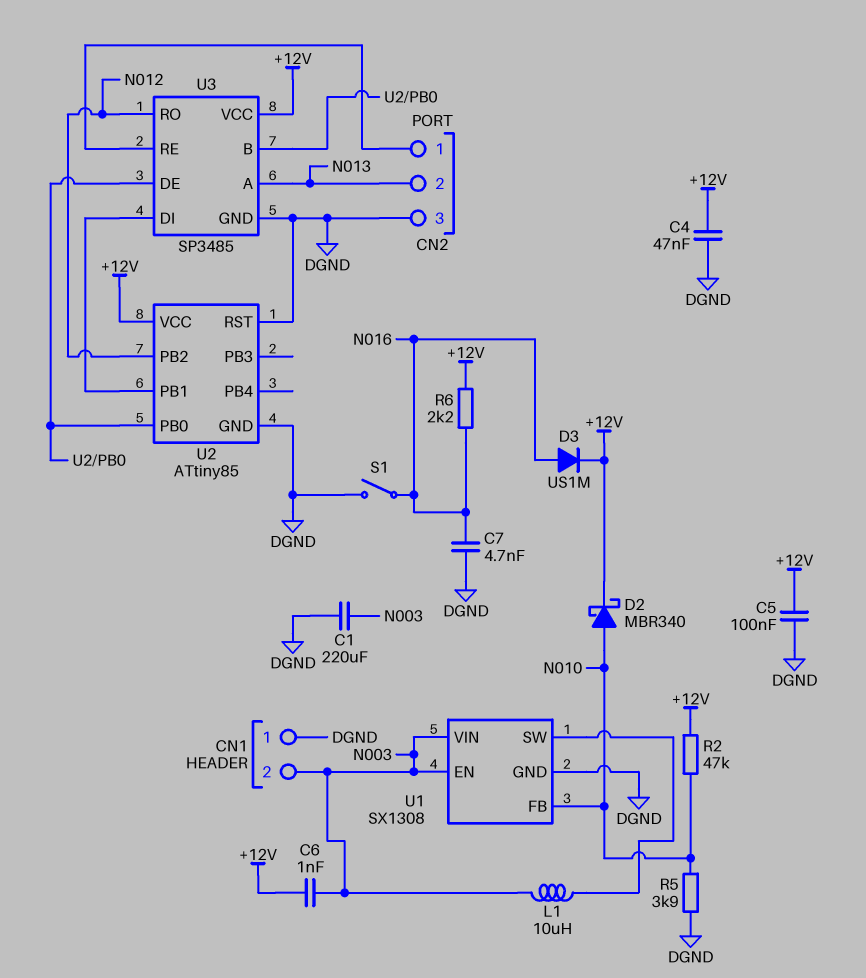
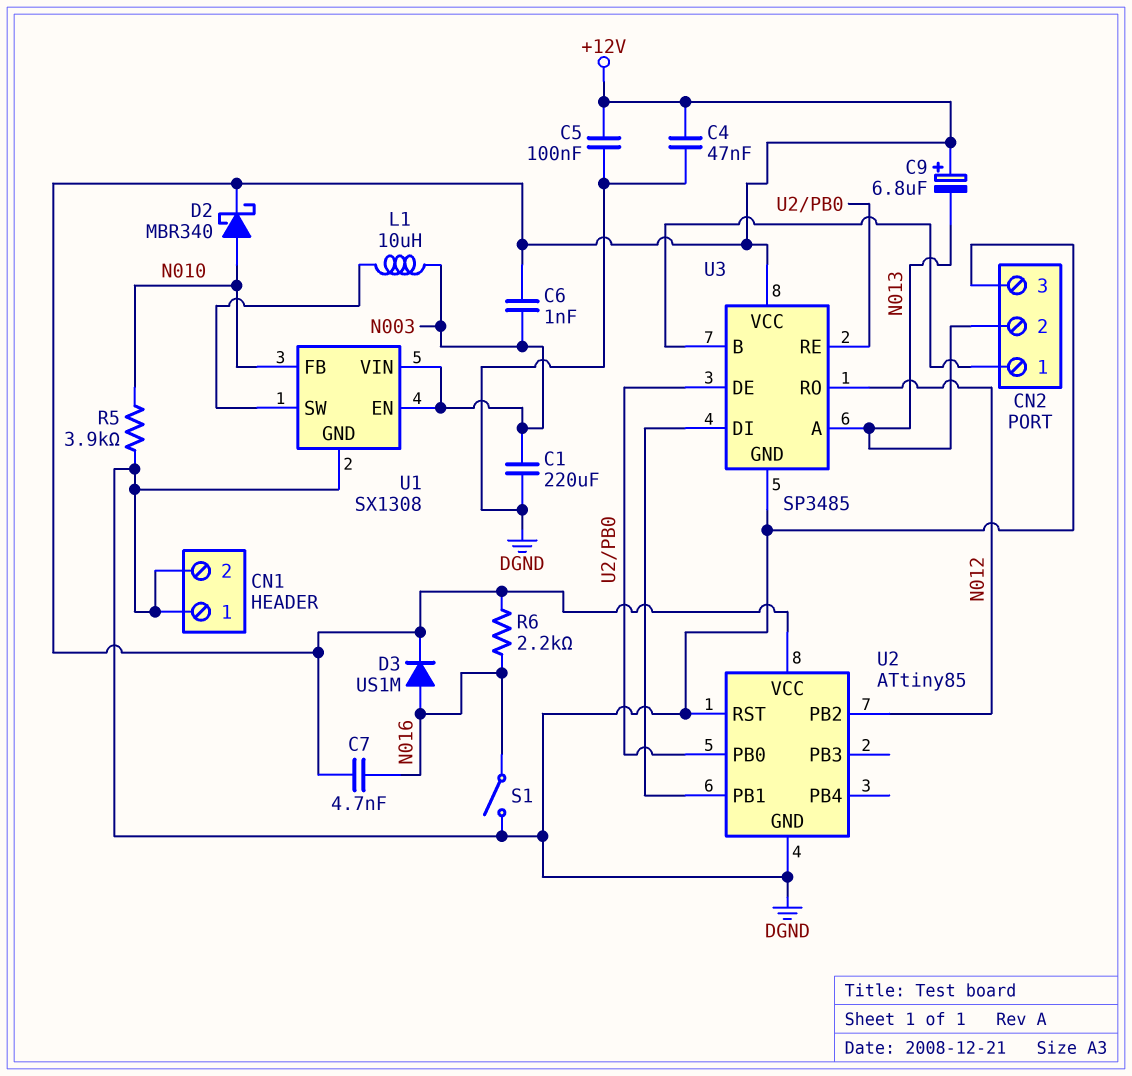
C7: 4.7nF (DGND, N016) -> 4.7nF (+12V, N016)
C9: none -> 6.8uF (plus +12V, minus N013)
CN1 pin 2: N003 -> DGND
R2: 47k (+12V, N010) -> none
U3 pin B: U2/PB0 -> CN2/1
U3 pin RE: CN2/1 -> U2/PB0

